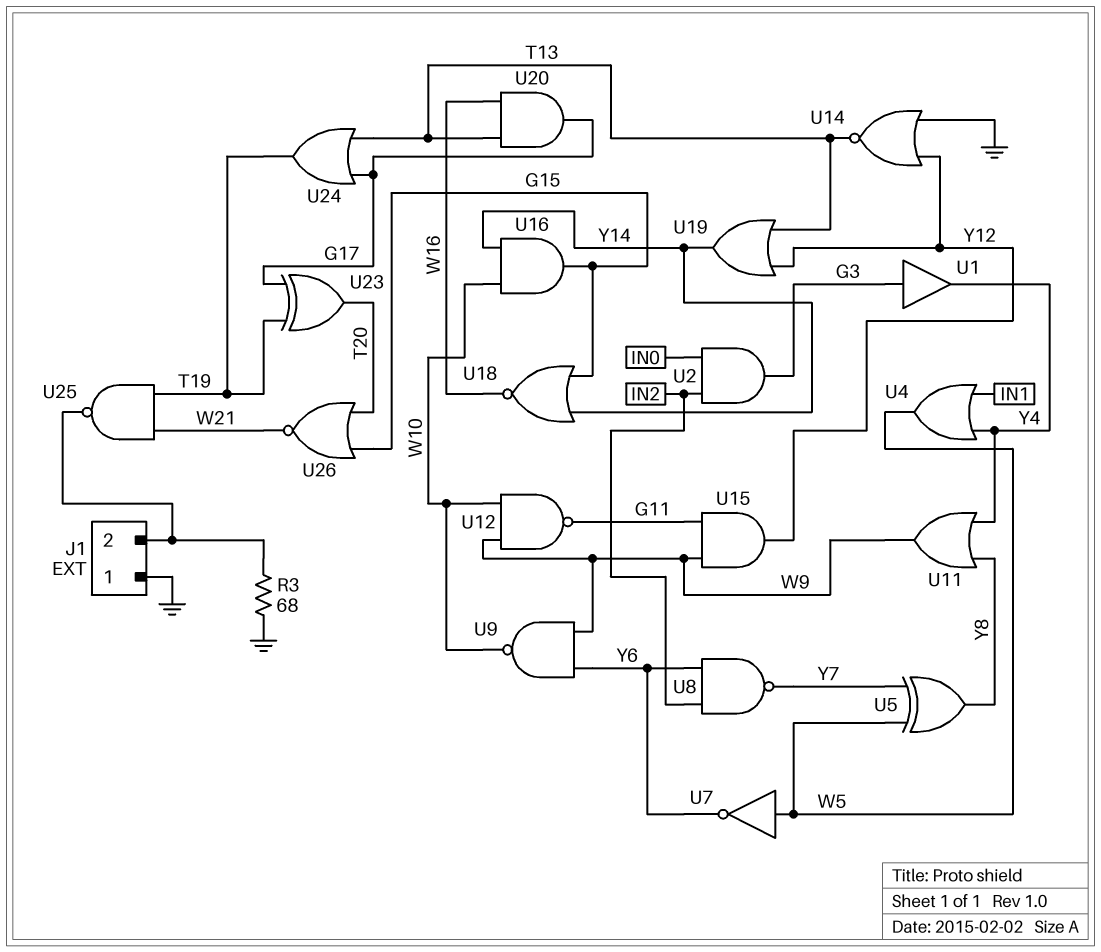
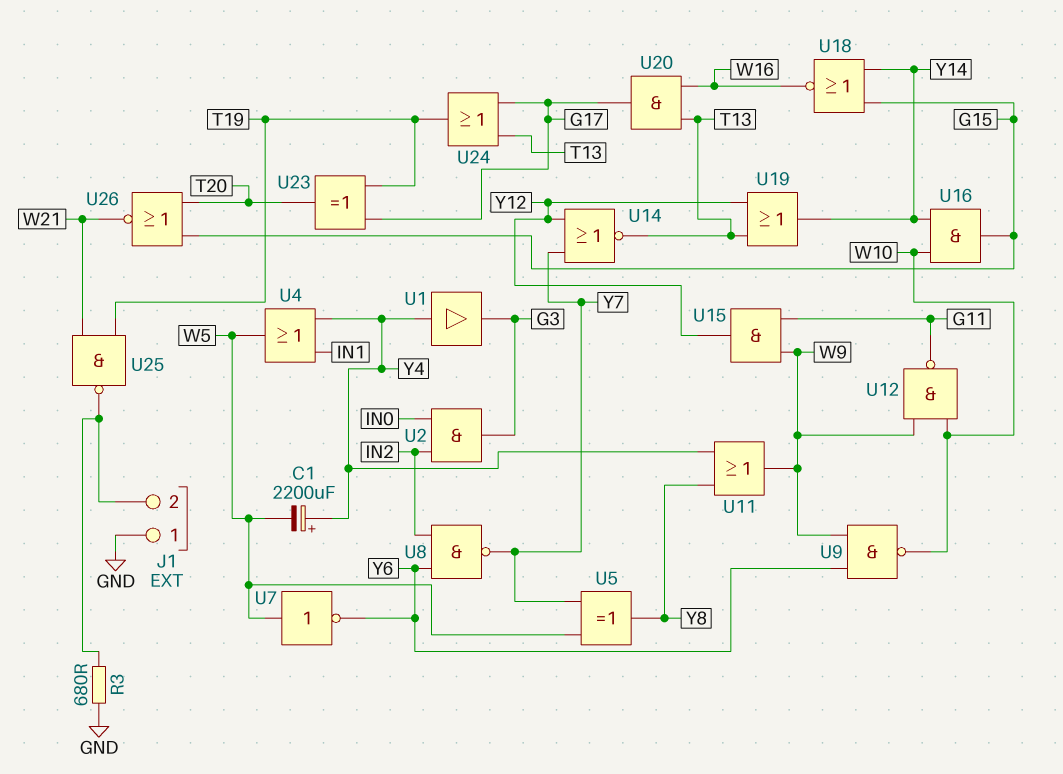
C1: none -> 2200uF (plus Y4, minus W5)
R3: 68 (GND, J1/2) -> 680 (GND, J1/2)
U1: buffer (in G3, out Y4) -> buffer (in Y4, out G3)
U14: NOR (in GND, in Y12, out T13) -> NOR (in Y7, in Y12, out T13)

